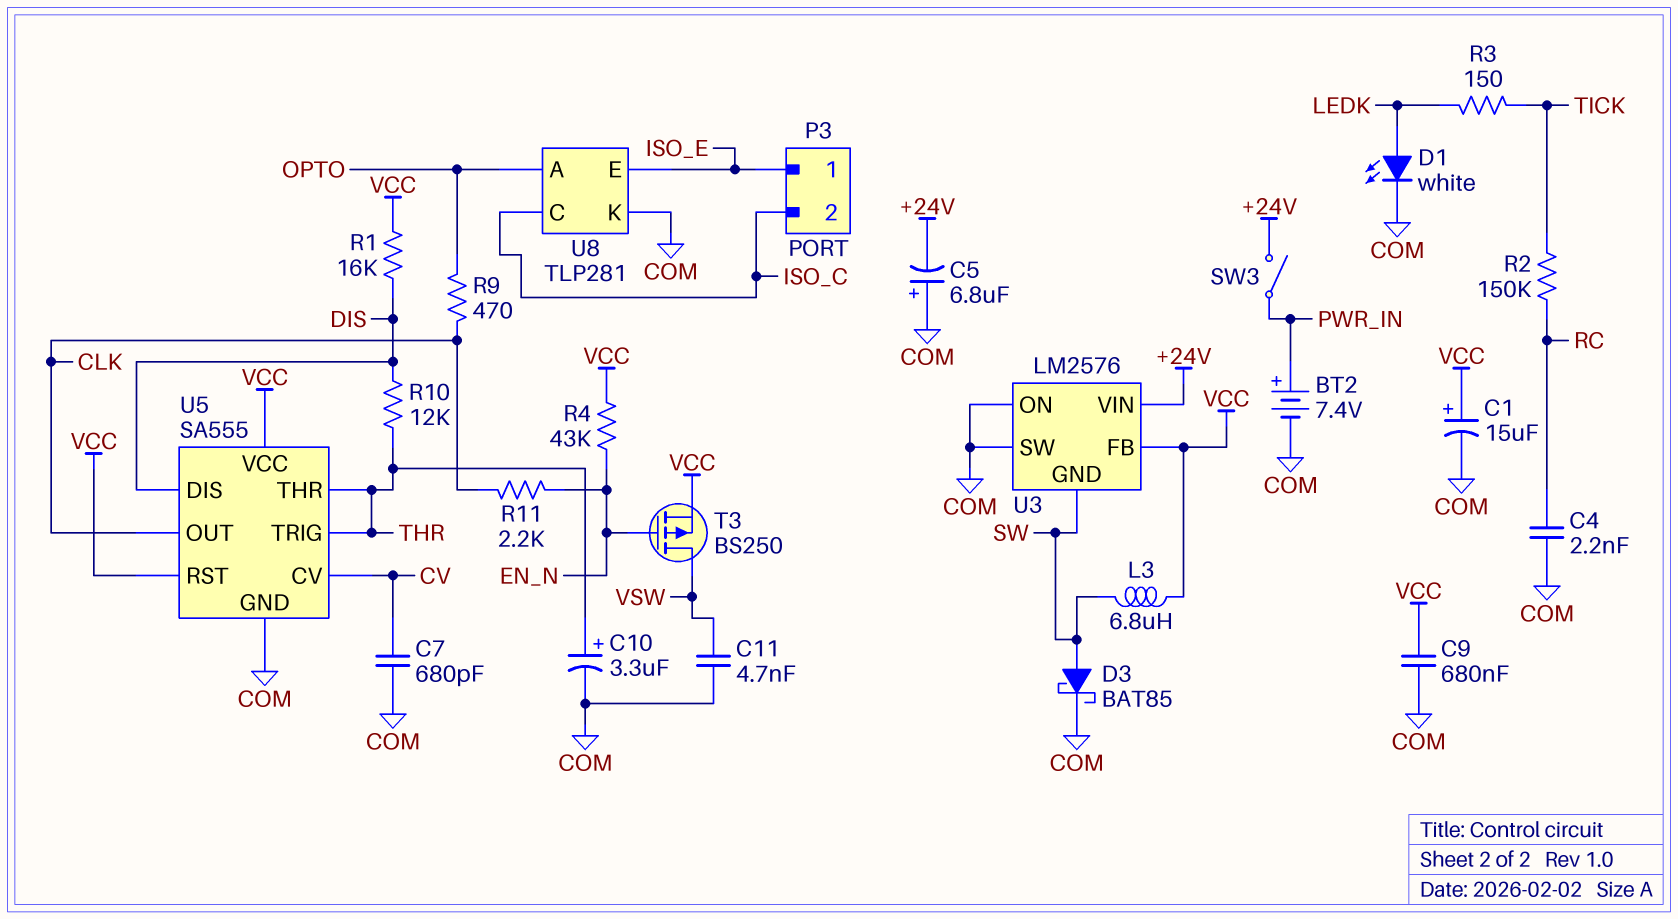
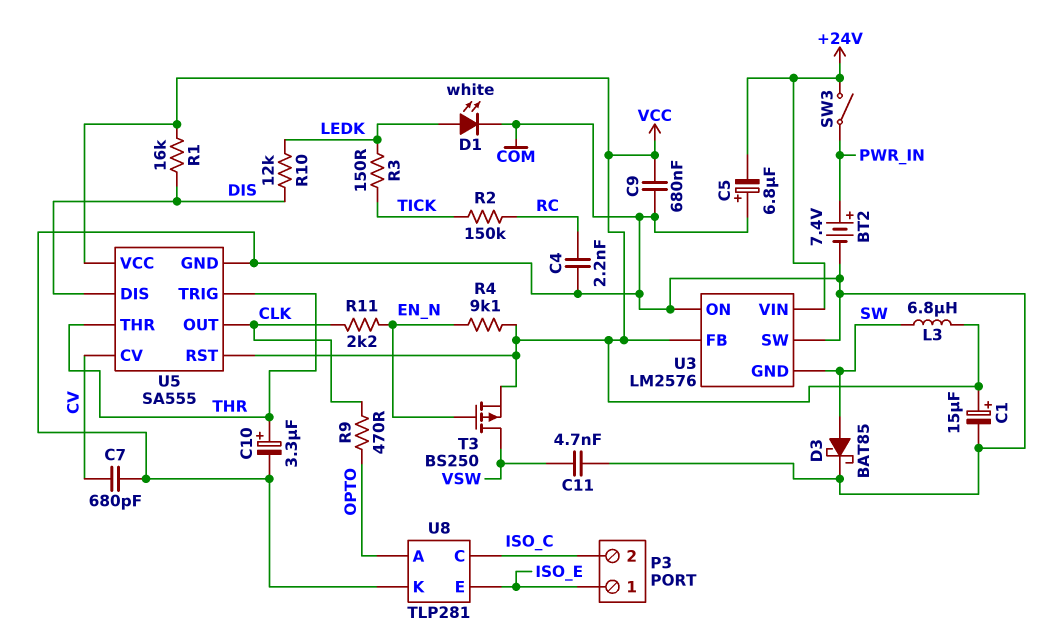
R4: 43k (EN_N, VCC) -> 9.1k (EN_N, VCC)
R10: 12k (DIS, THR) -> 12k (DIS, LEDK)

